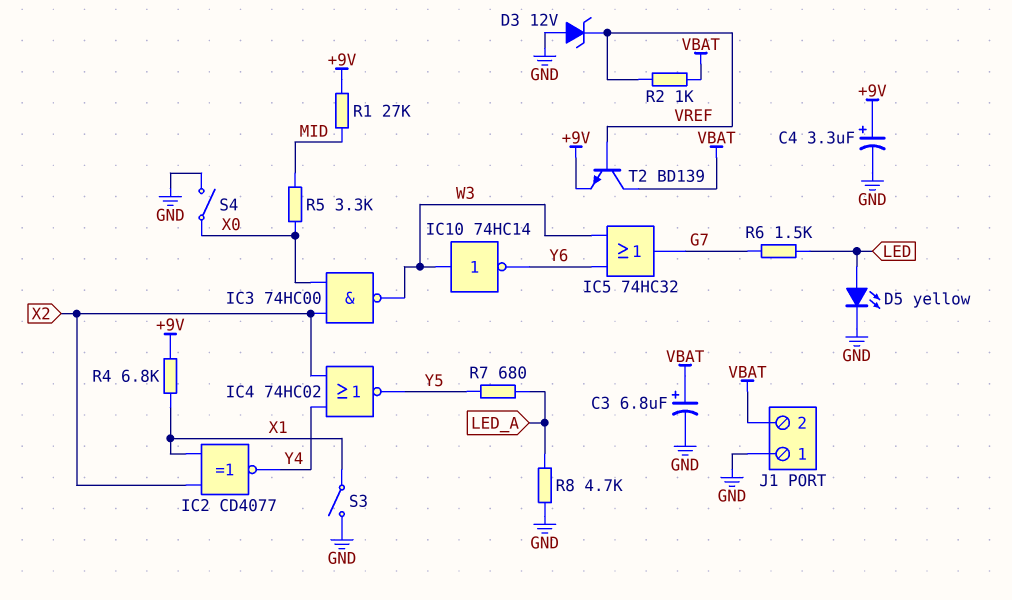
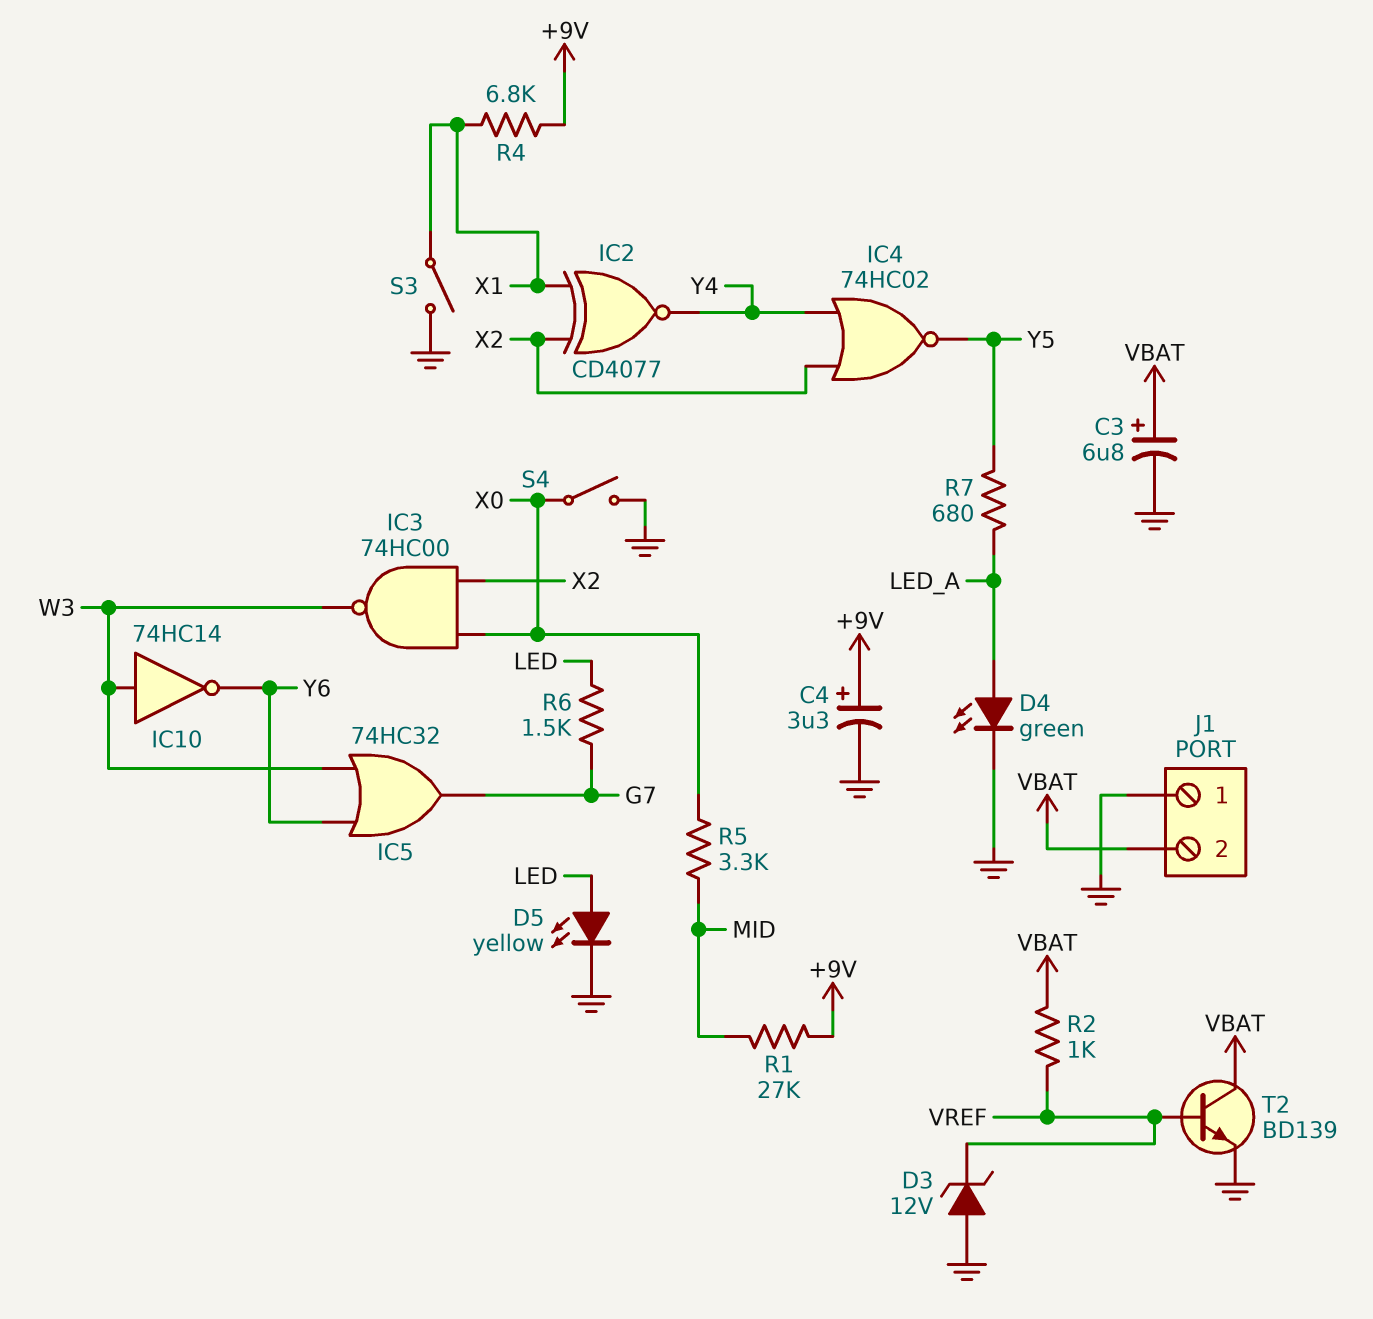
D4: none -> LED green (A LED_A, K GND)
R8: 4.7k (GND, LED_A) -> none
T2: NPN BD139 (B VREF, C VBAT, E +9V) -> NPN BD139 (B VREF, C VBAT, E GND)

